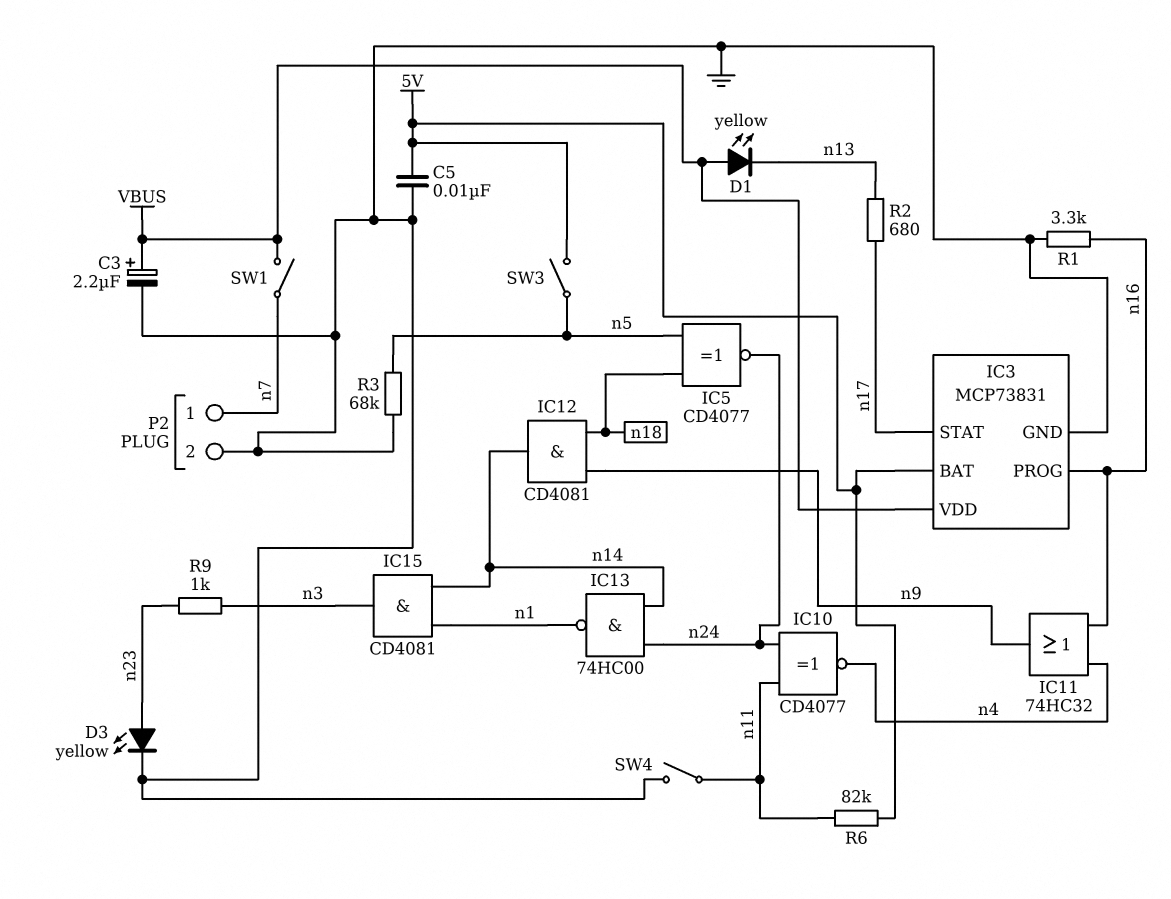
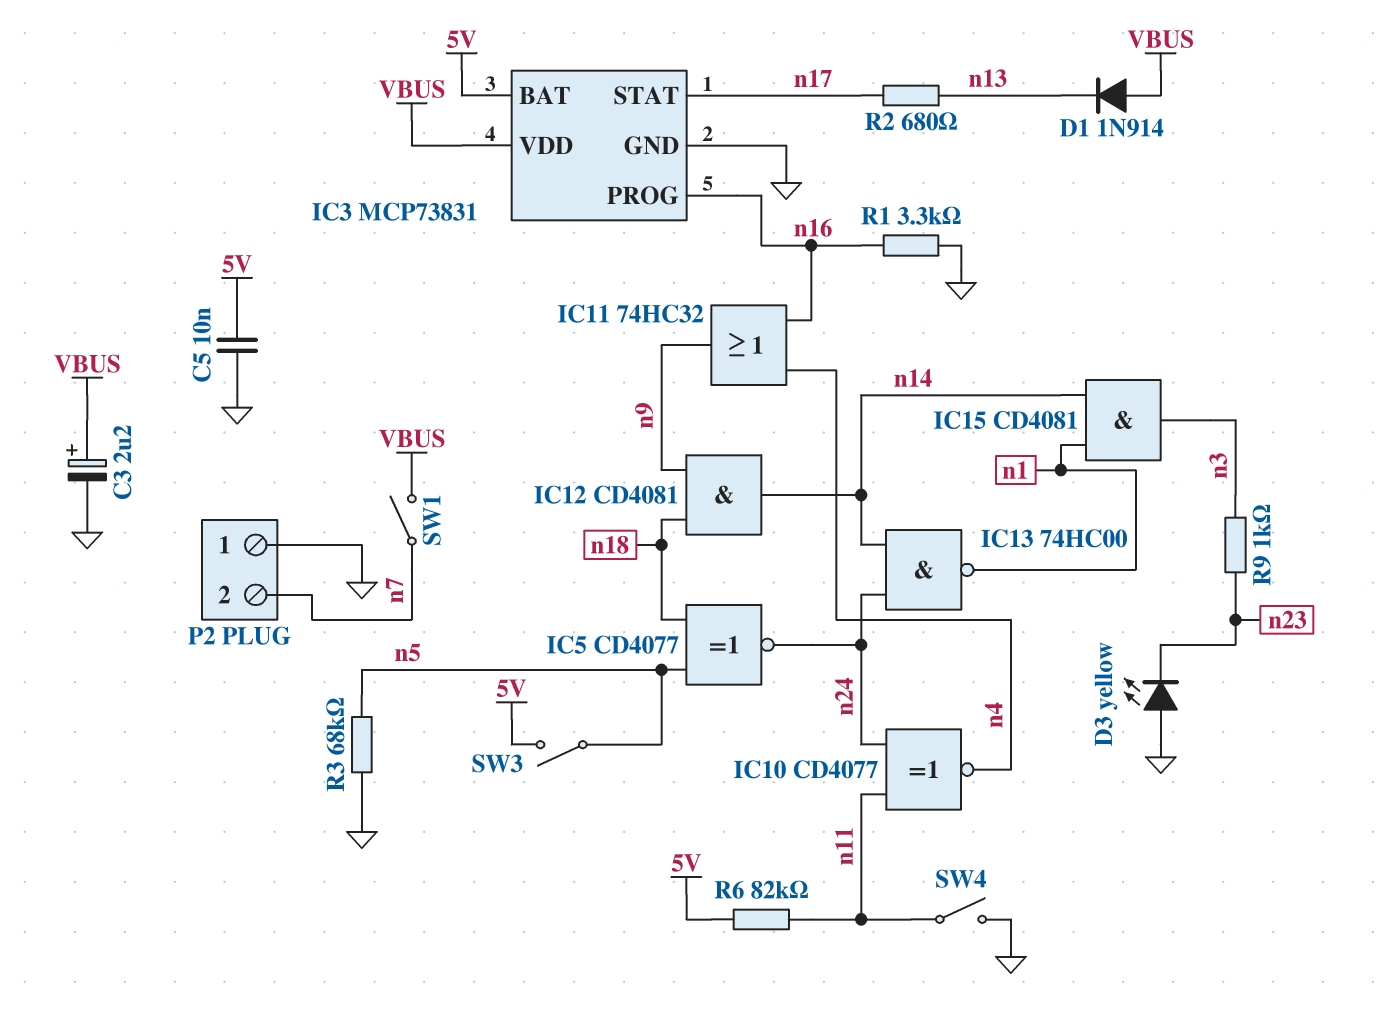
D1: LED yellow (A VBUS, K n13) -> diode 1N914 (A VBUS, K n13)
D3: LED yellow (A n23, K GND) -> LED yellow (A GND, K n23)
P2 pin 1: n7 -> GND
P2 pin 2: GND -> n7

